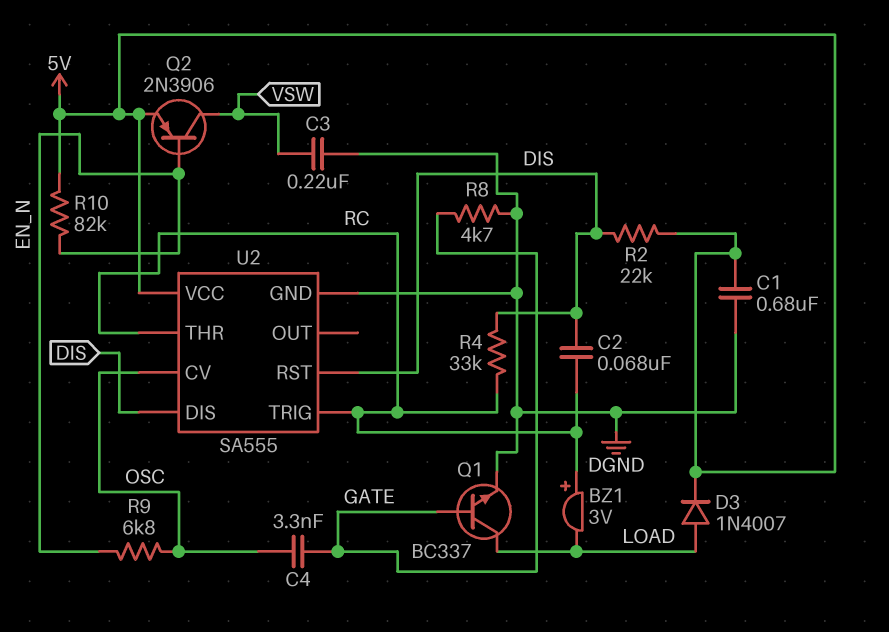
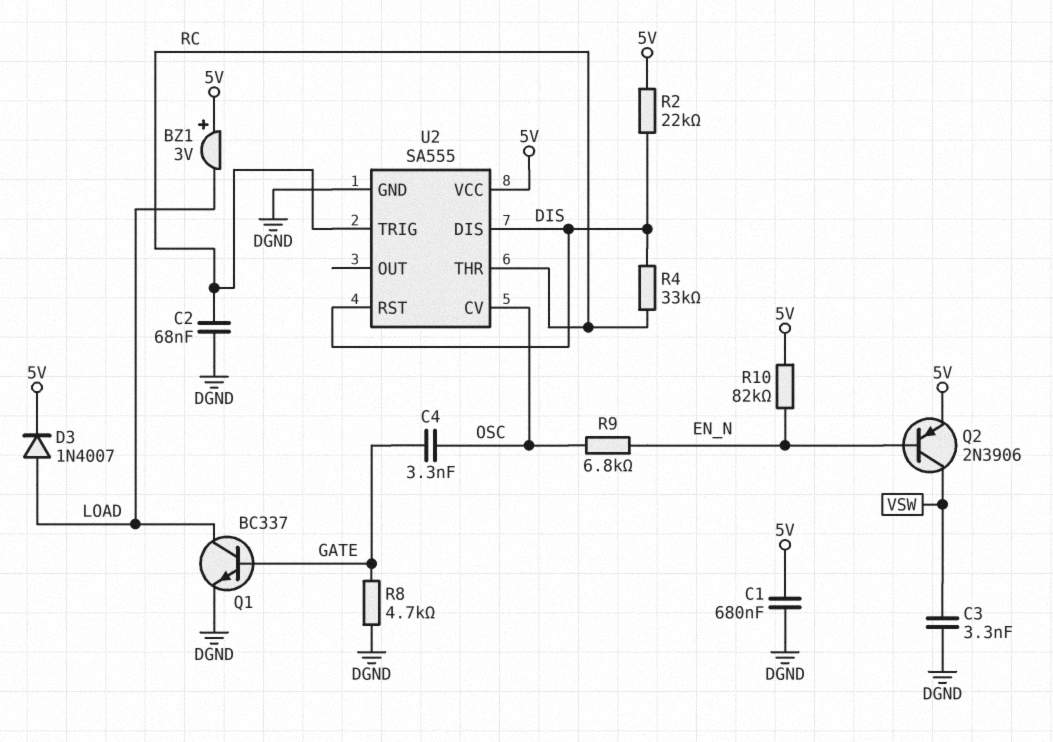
BZ1: buzzer 3V (plus RC, minus LOAD) -> buzzer 3V (plus 5V, minus LOAD)
C2: 68nF (DIS, RC) -> 68nF (DGND, RC)
C3: 220nF (DGND, VSW) -> 3.3nF (DGND, VSW)

